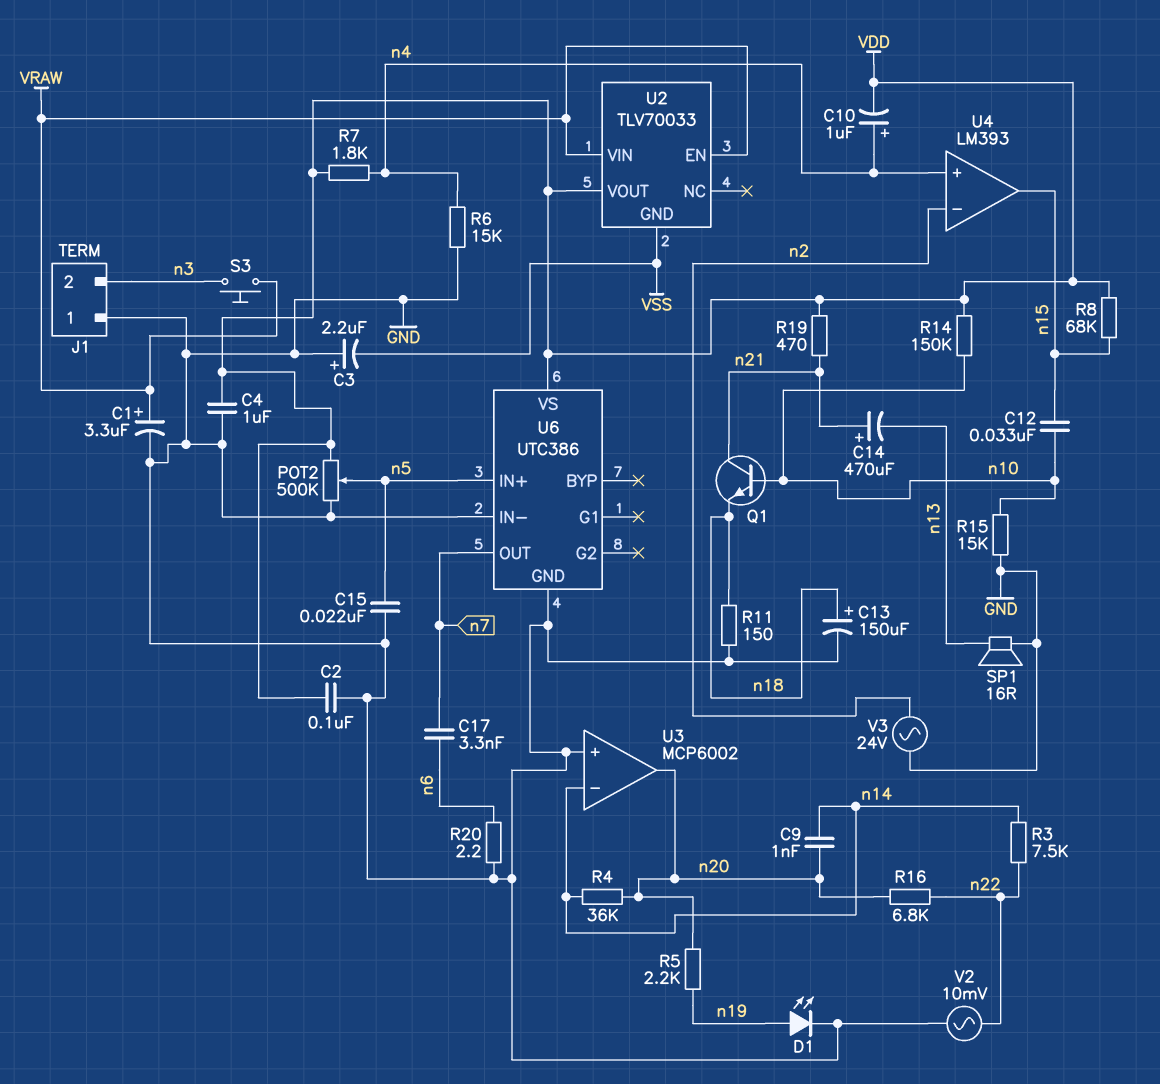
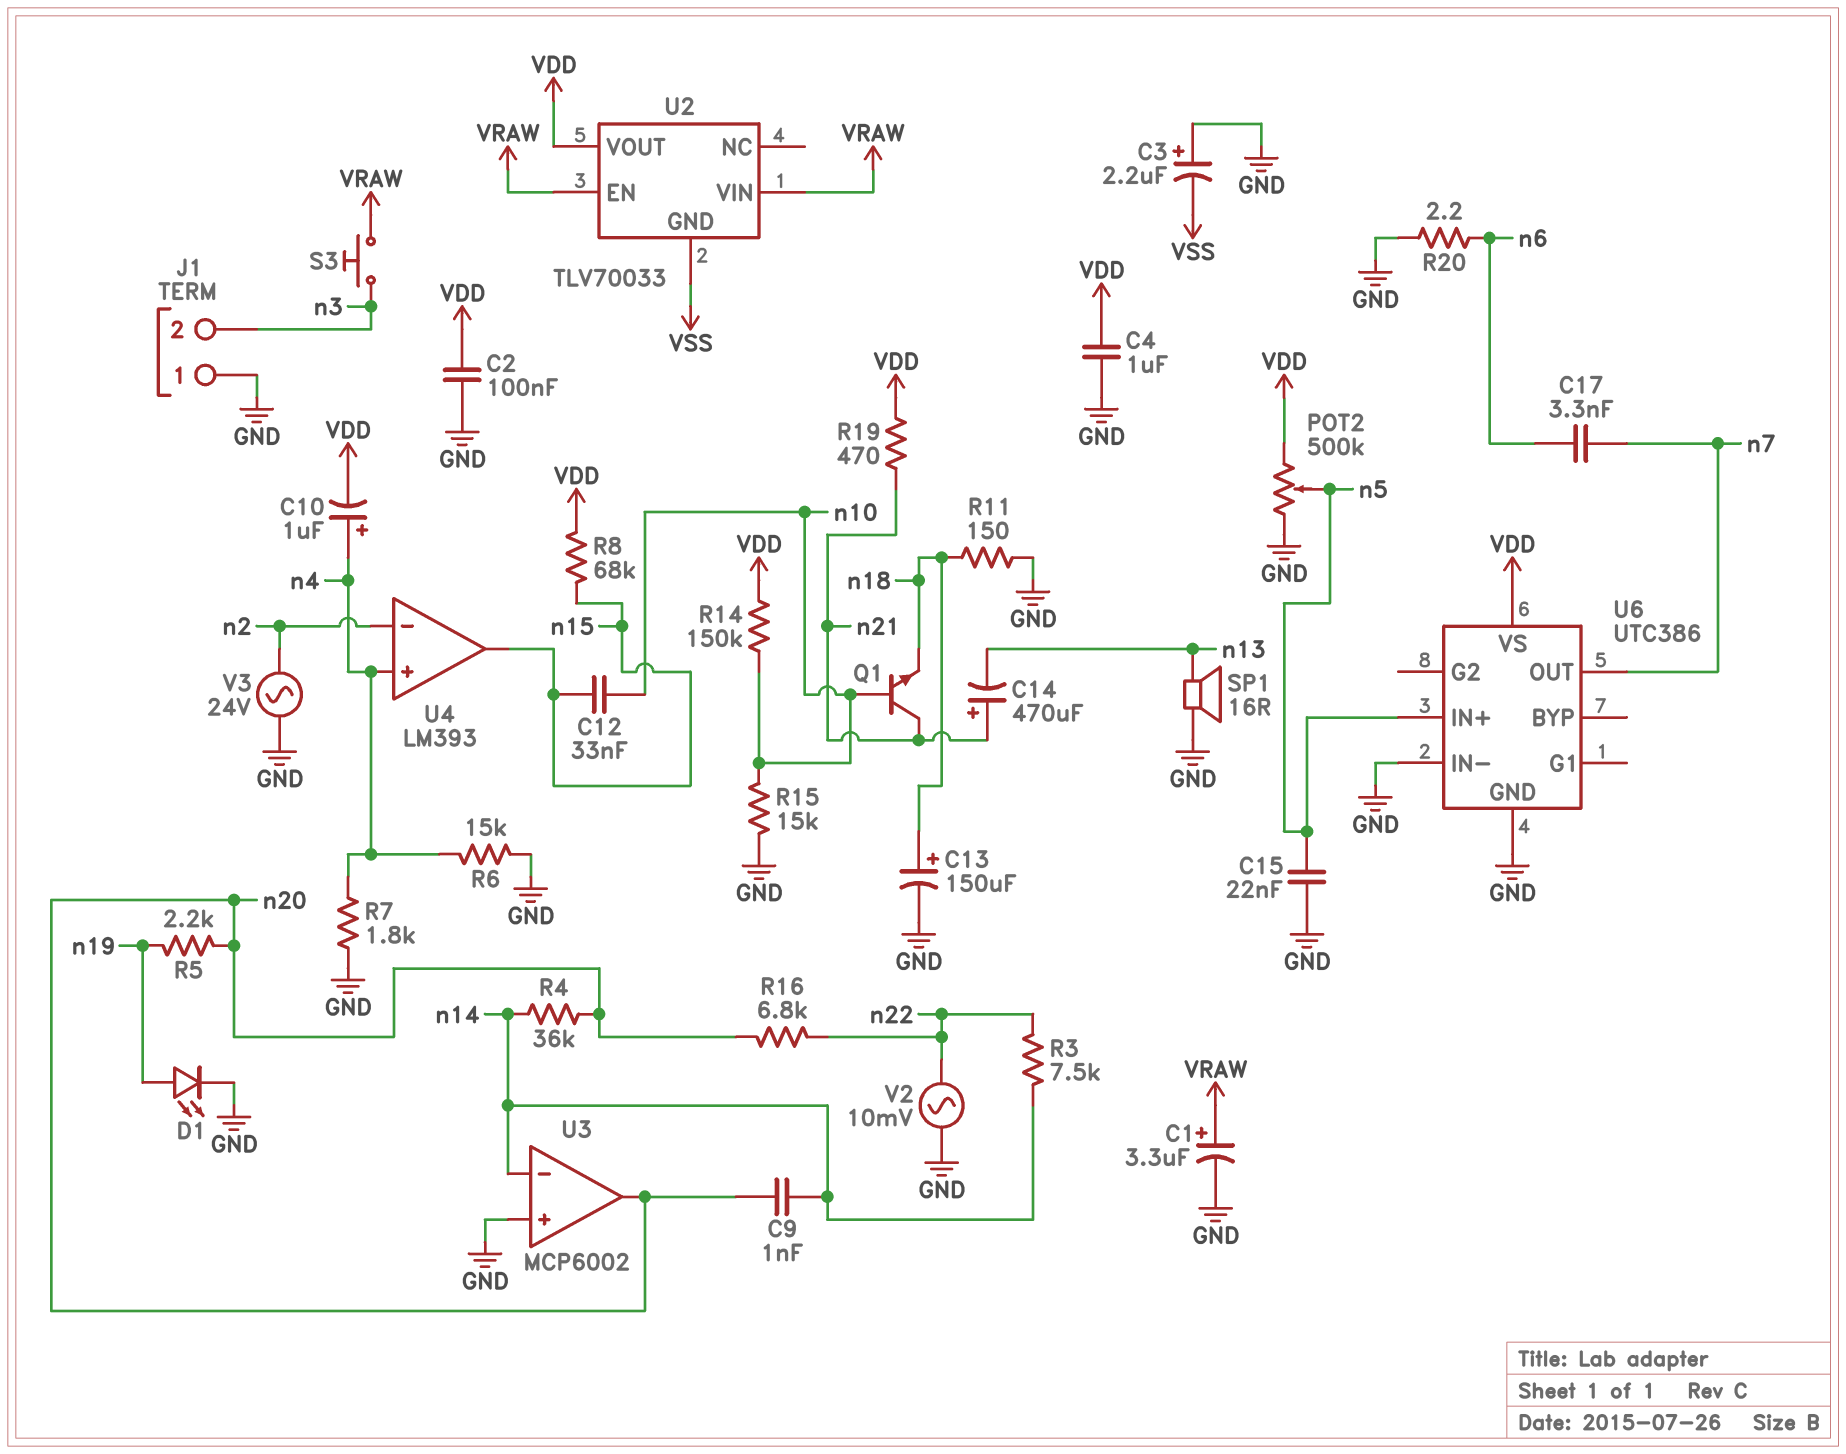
R7: 1.8k (VDD, n4) -> 1.8k (GND, n4)

